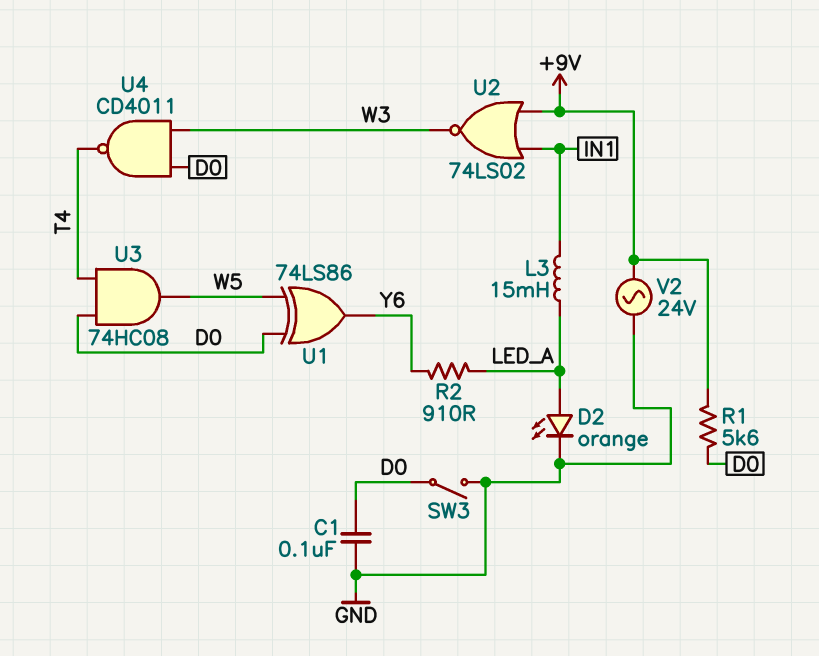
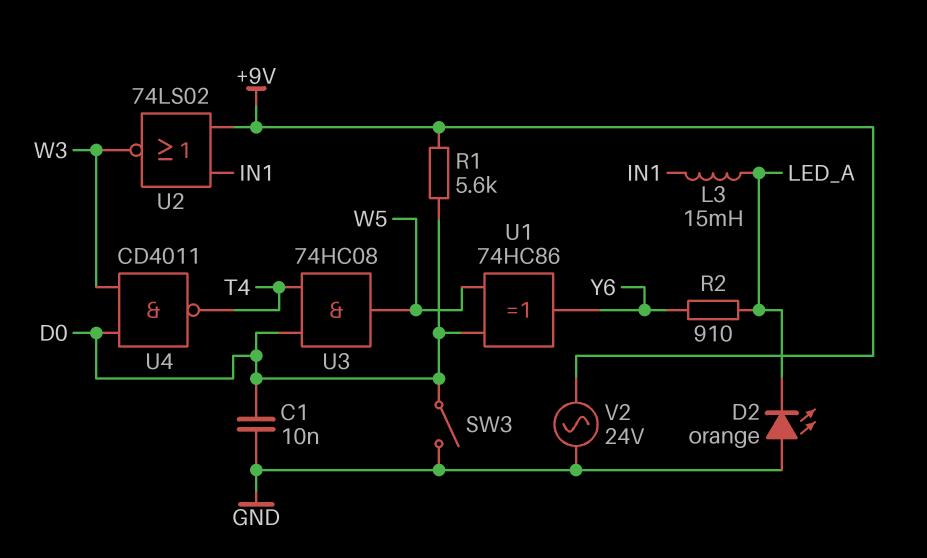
C1: 100nF (D0, GND) -> 10nF (D0, GND)
D2: LED orange (A LED_A, K GND) -> LED orange (A GND, K LED_A)
U1: XOR 74LS86 (in D0, in W5, out Y6) -> XOR 74HC86 (in D0, in W5, out Y6)

